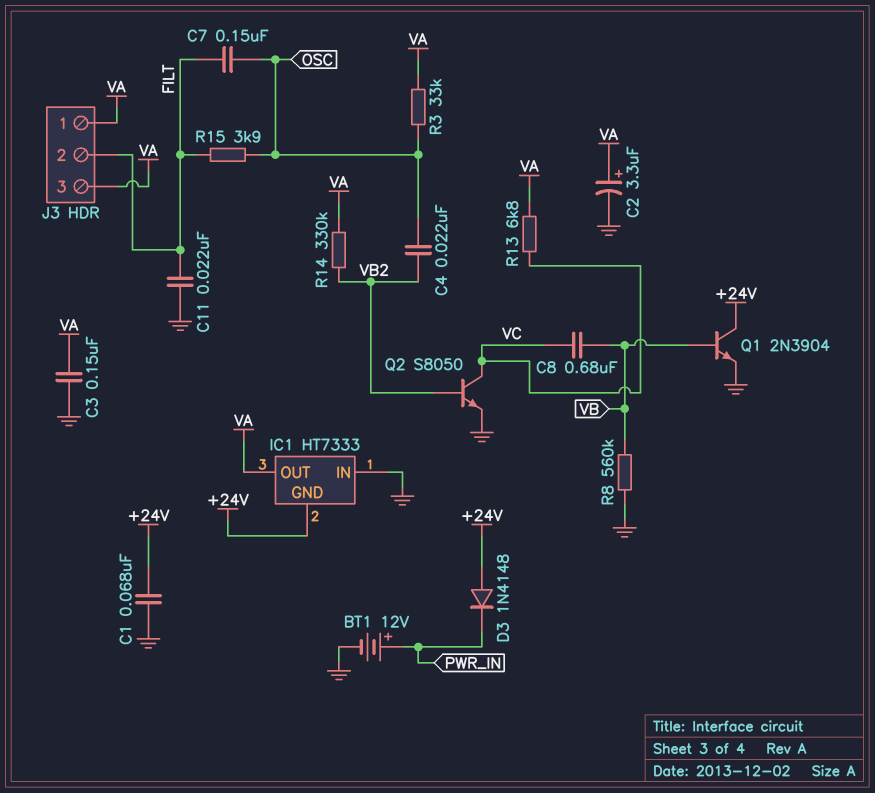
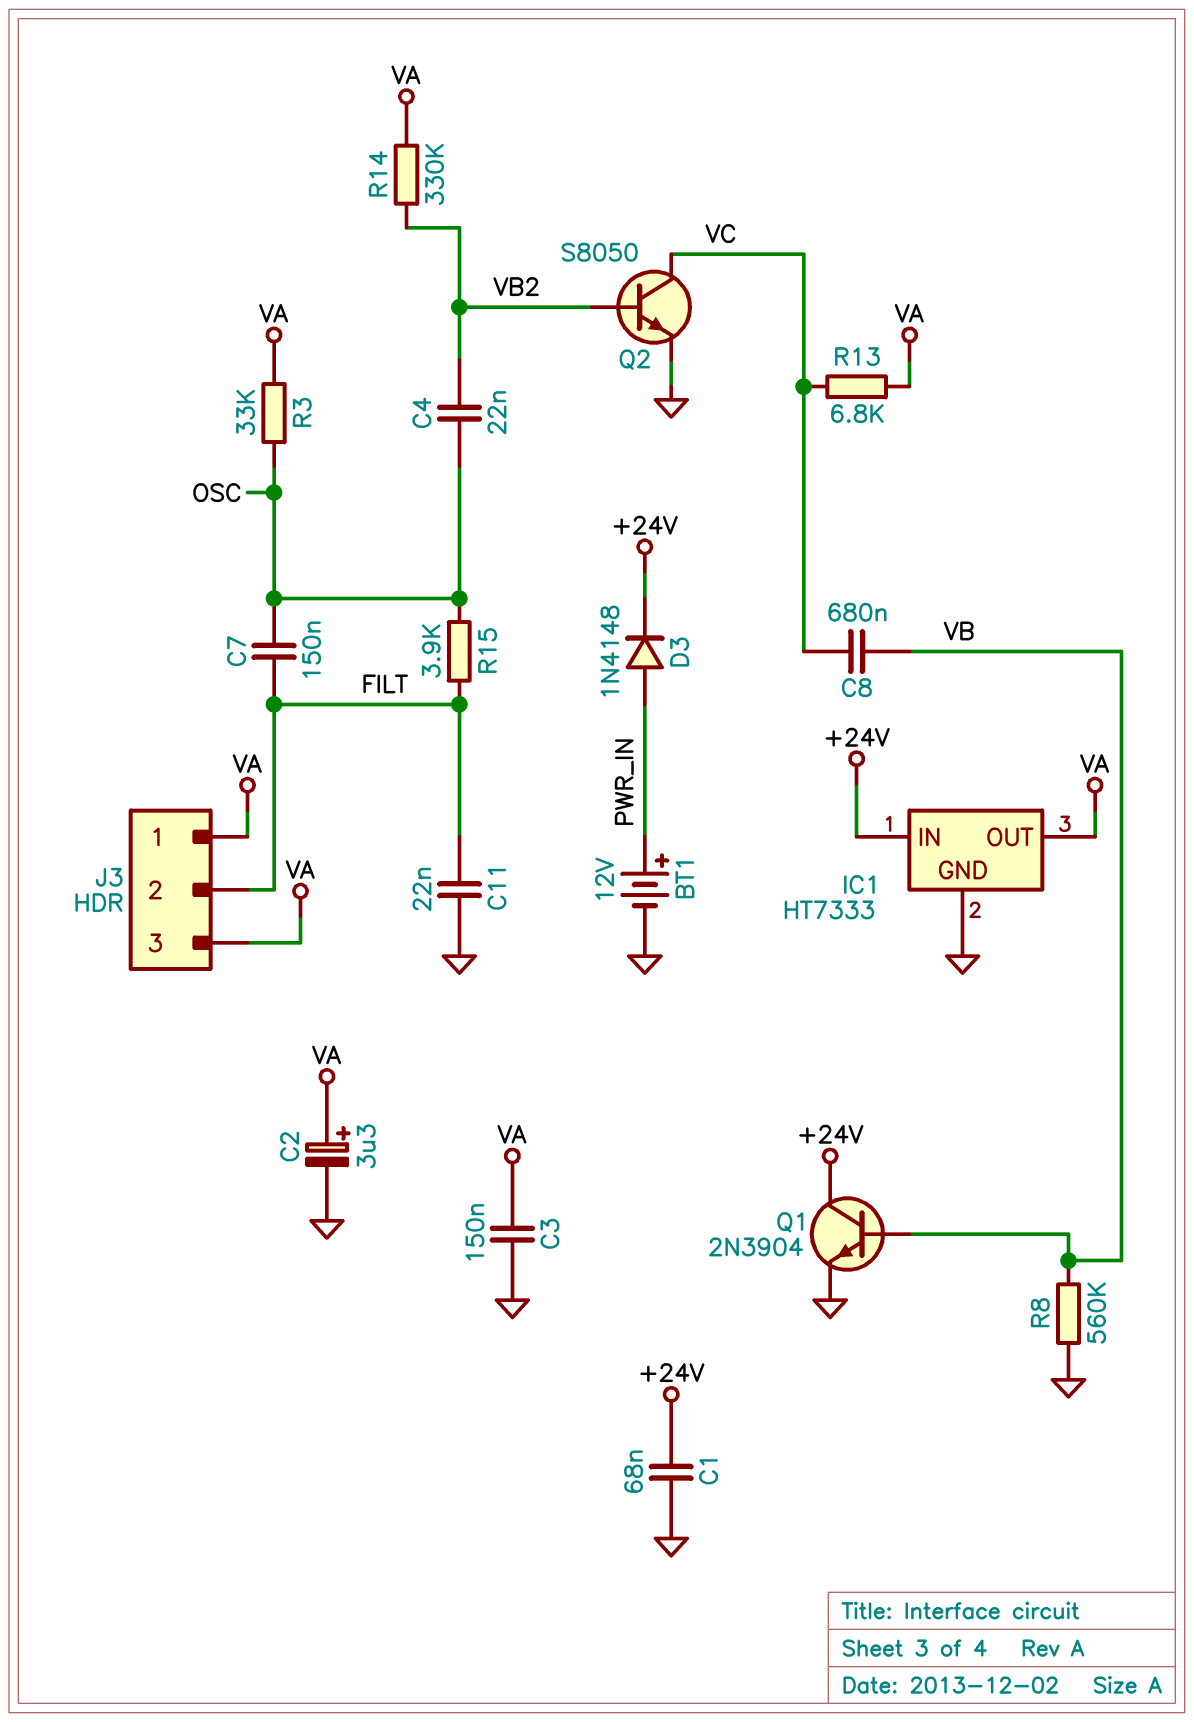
D3: diode 1N4148 (A +24V, K PWR_IN) -> diode 1N4148 (A PWR_IN, K +24V)
IC1 pin GND: +24V -> GND
IC1 pin IN: GND -> +24V

